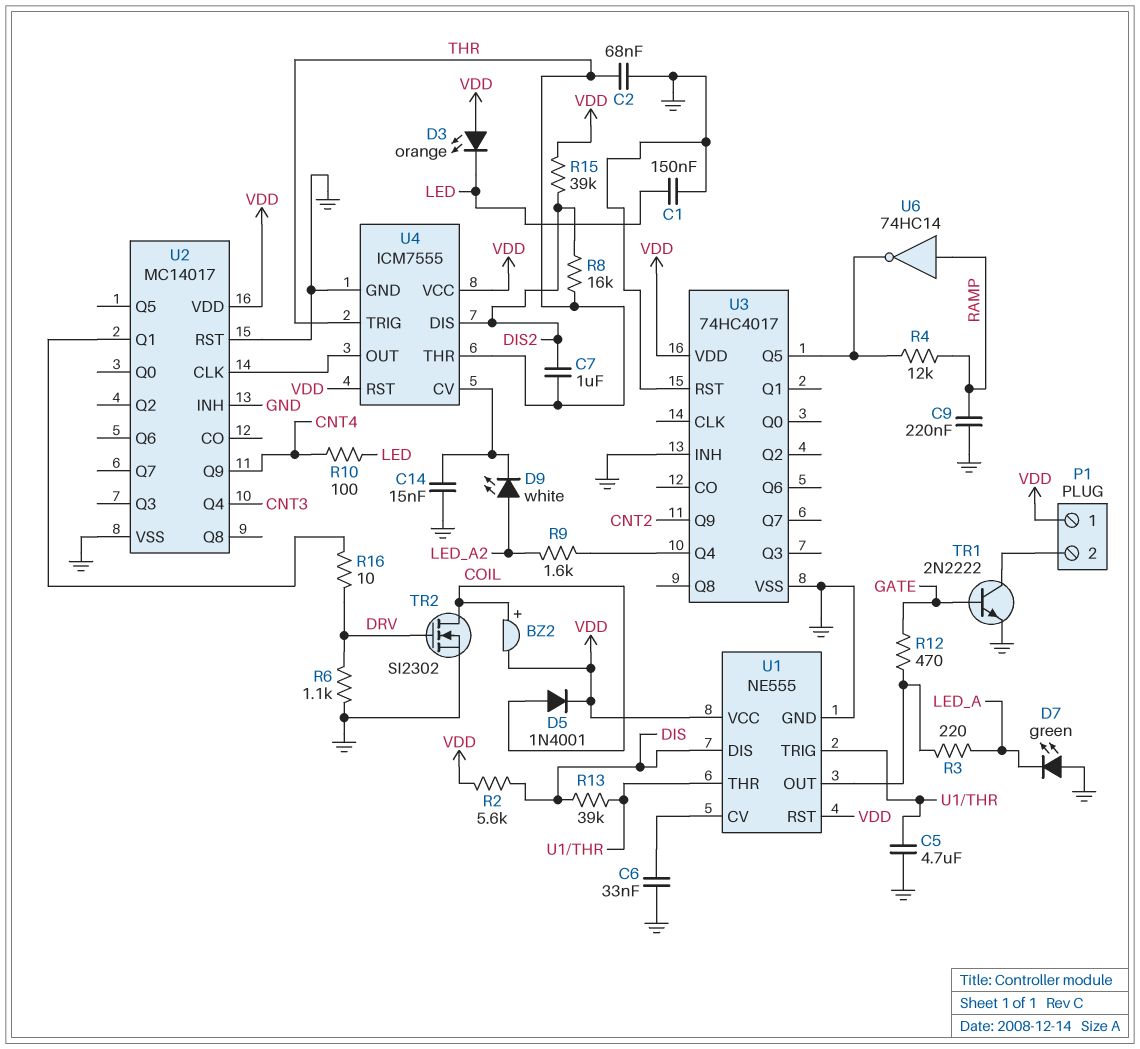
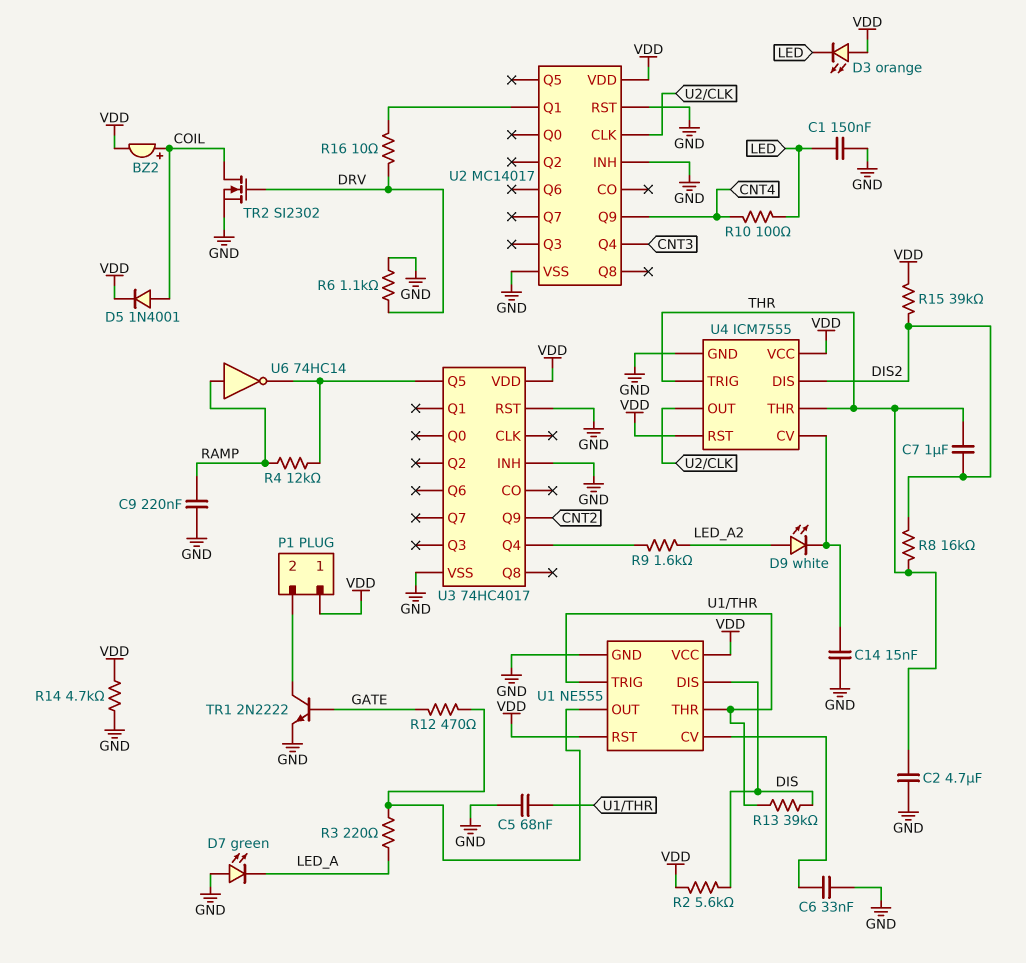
C2: 68nF (GND, THR) -> 4.7uF (GND, THR)
C5: 4.7uF (GND, U1/THR) -> 68nF (GND, U1/THR)
R14: none -> 4.7k (GND, VDD)

